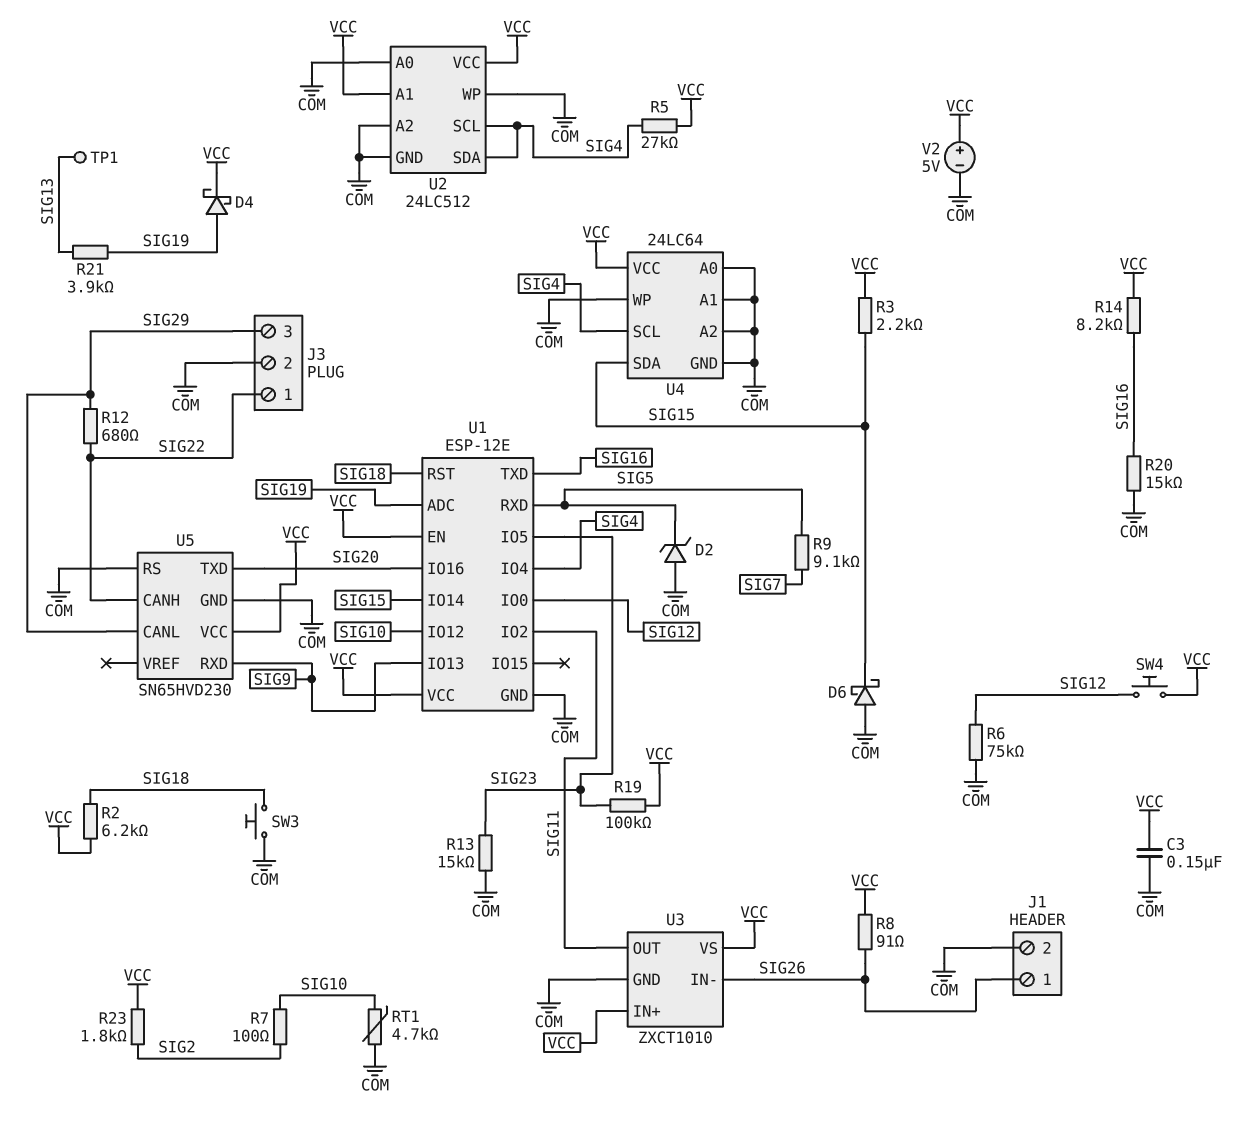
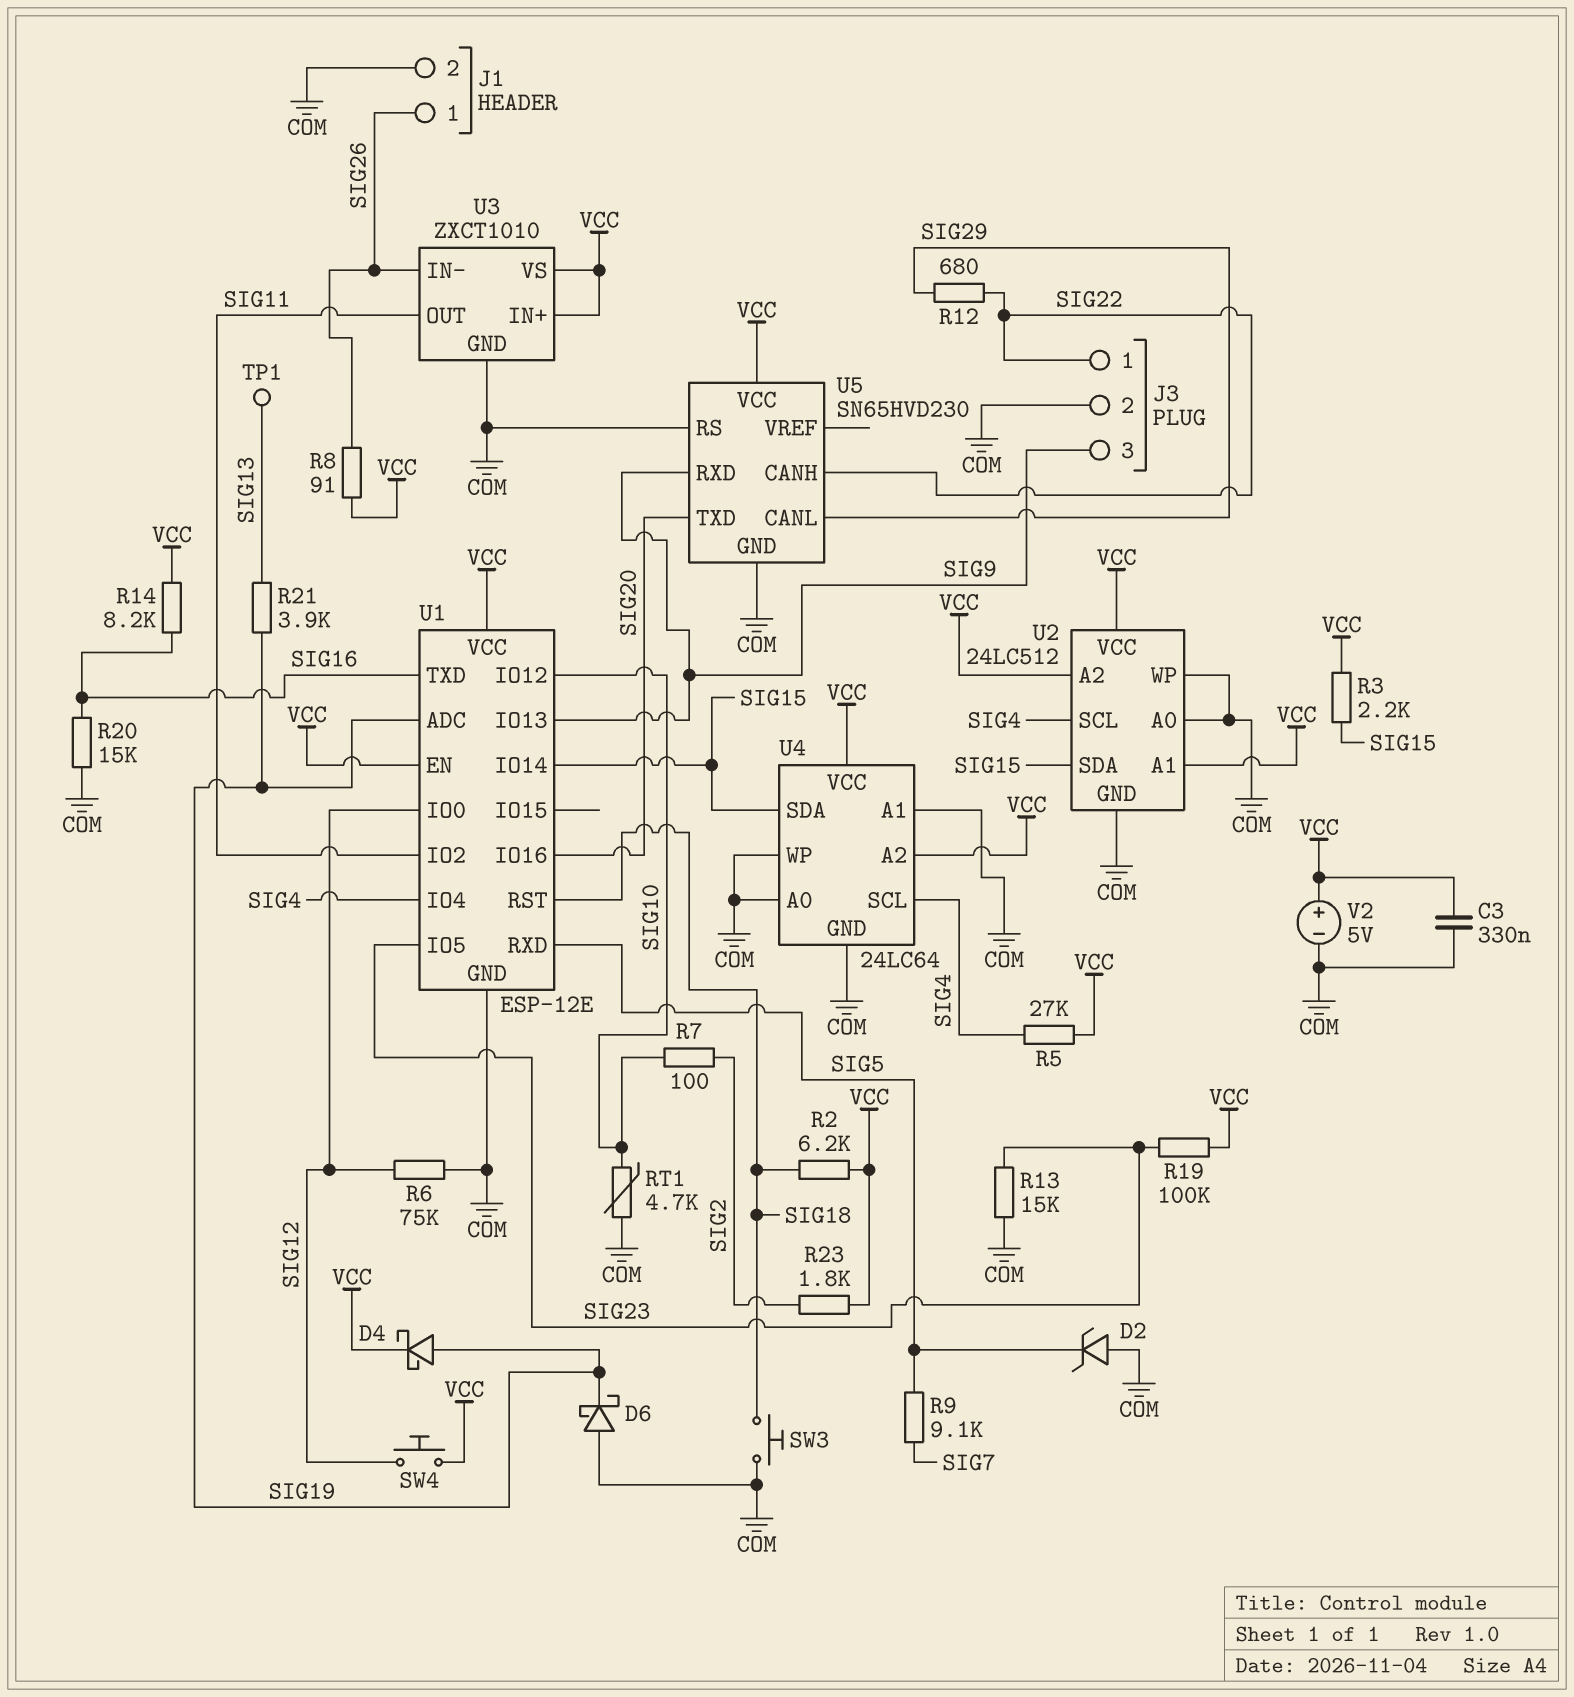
C3: 150nF (COM, VCC) -> 330nF (COM, VCC)
D6: schottky (A COM, K SIG15) -> schottky (A COM, K SIG19)
J3 pin 3: SIG29 -> SIG9
U2 pin A2: COM -> VCC
U2 pin SDA: SIG4 -> SIG15
U4 pin A2: COM -> VCC

